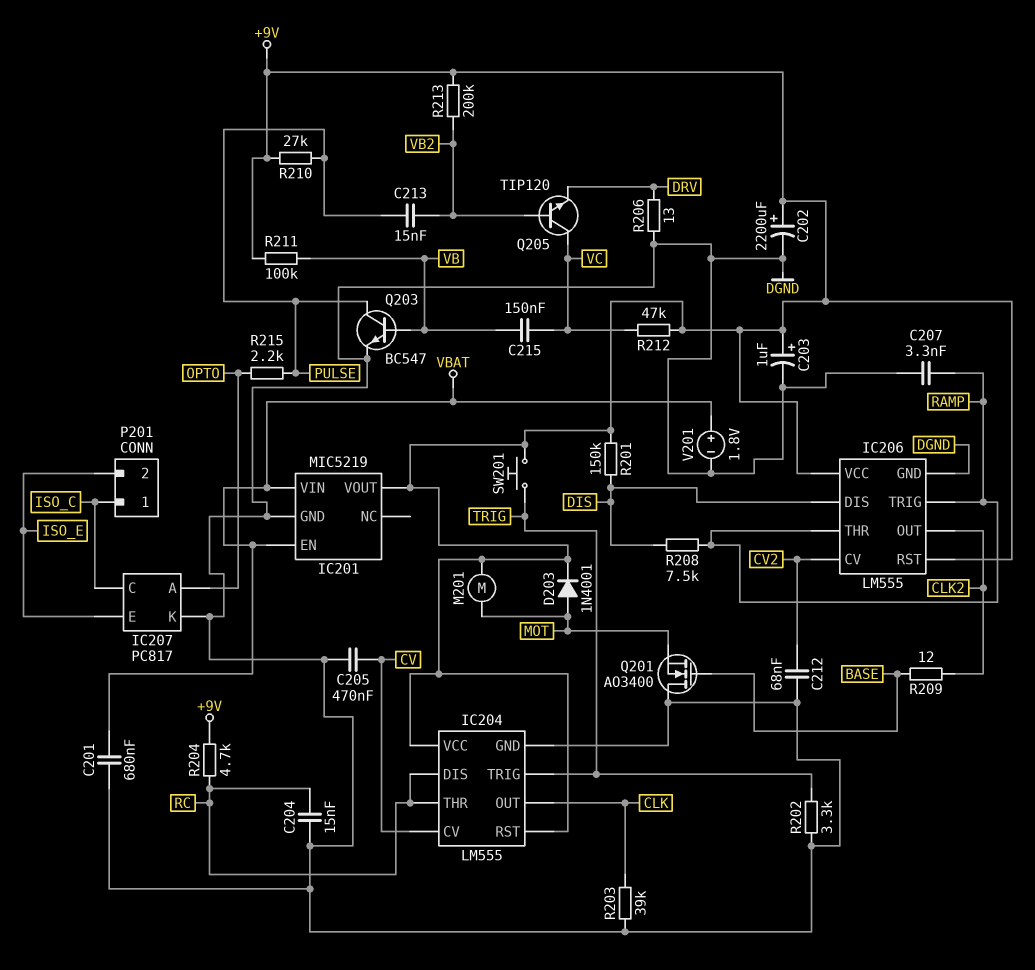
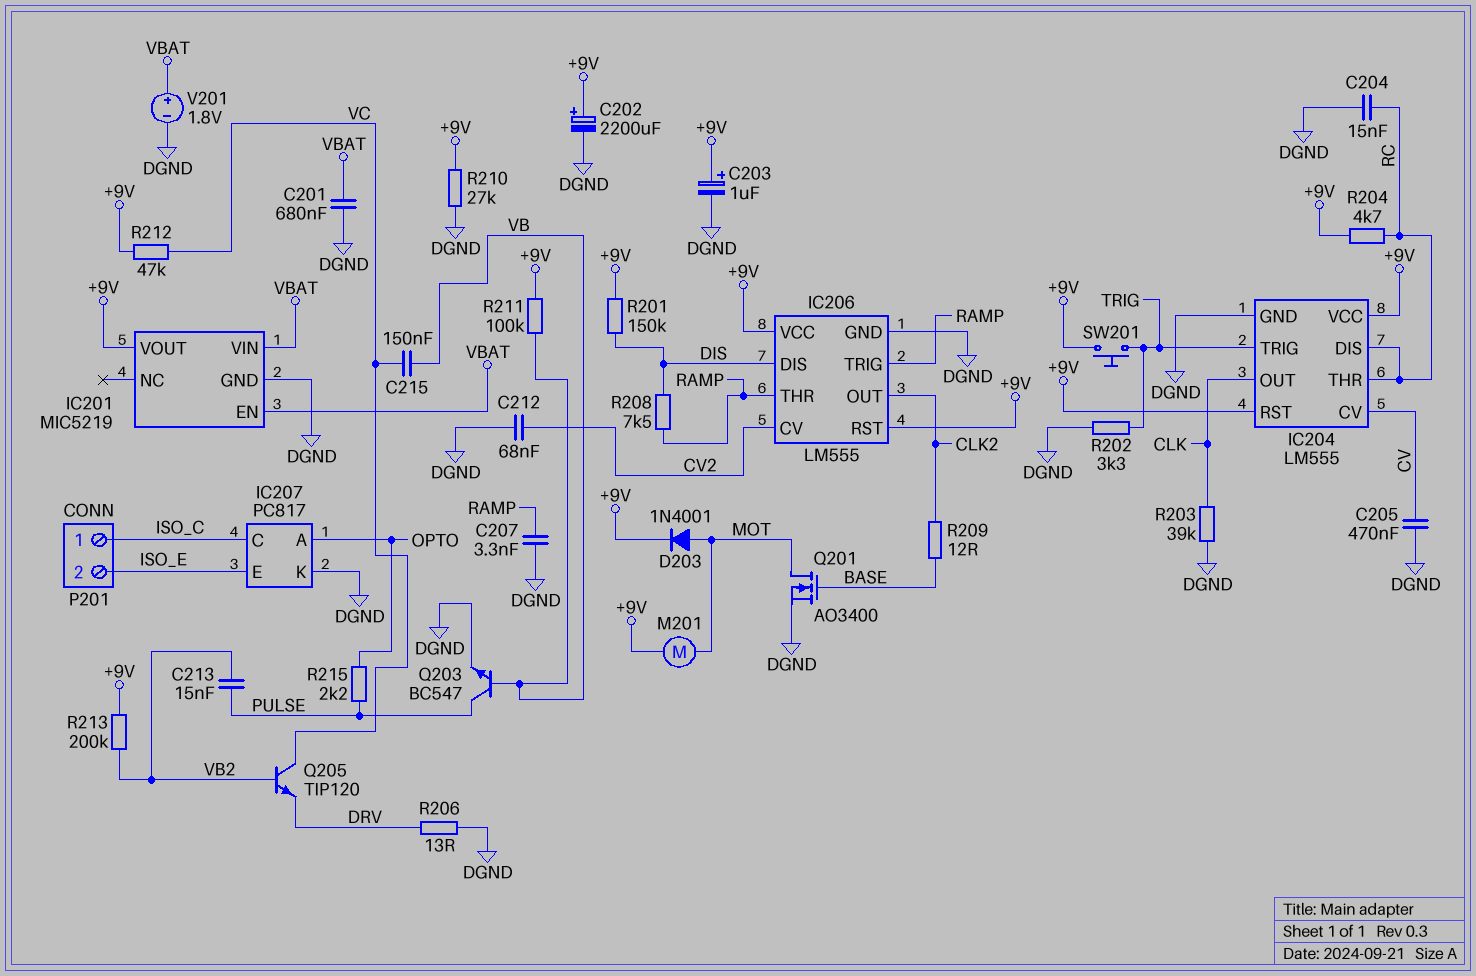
Q201: NMOS AO3400 (G BASE, D DGND, S MOT) -> NMOS AO3400 (G BASE, D MOT, S DGND)
R210: 27k (+9V, PULSE) -> 27k (+9V, DGND)

